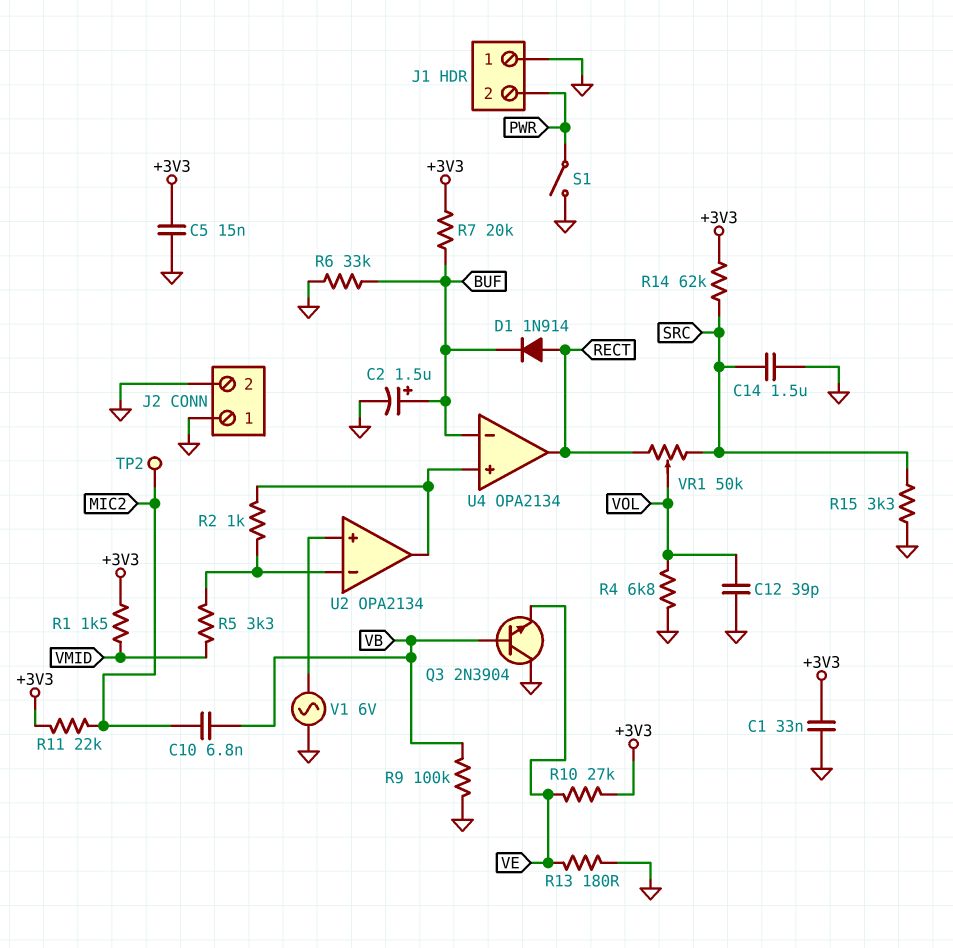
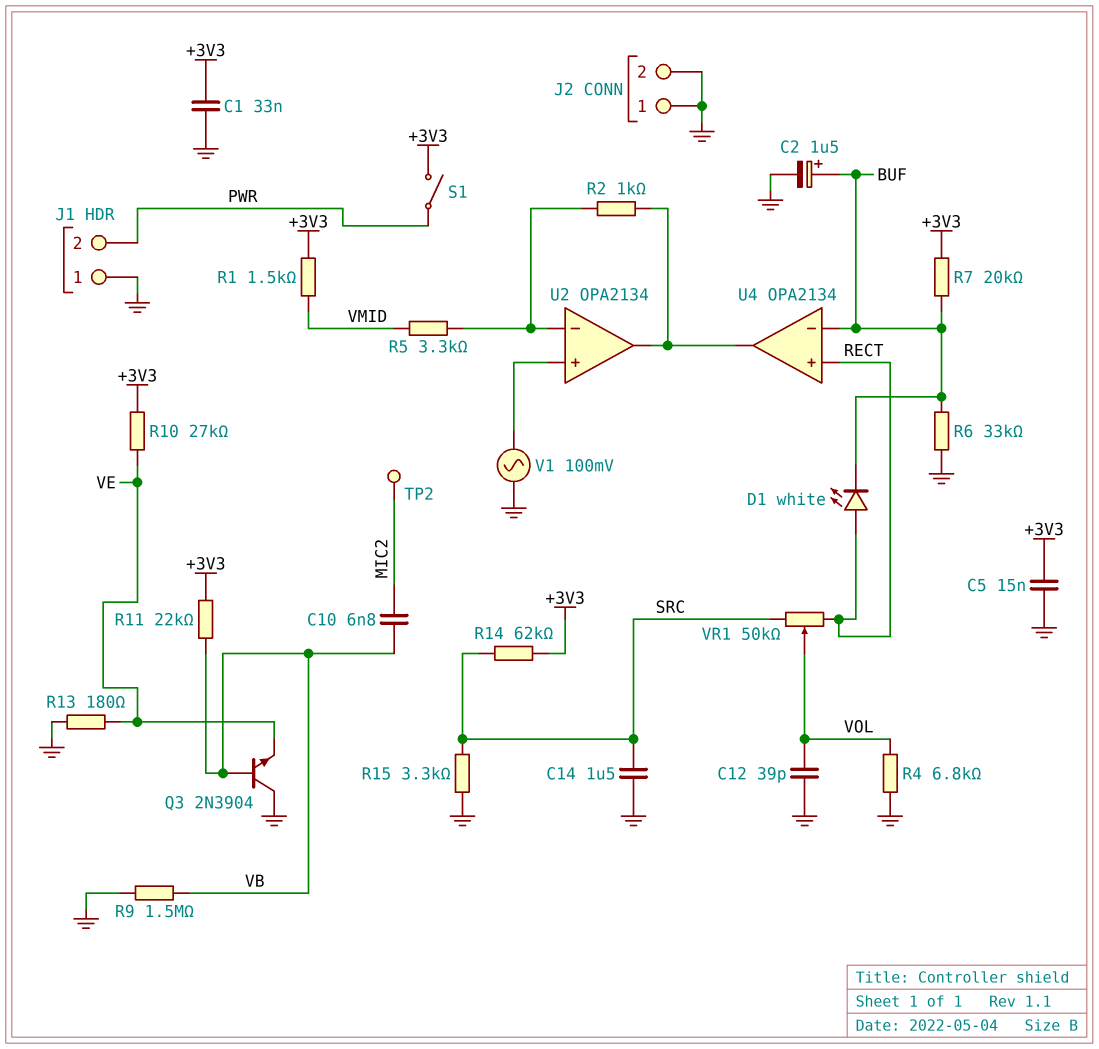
D1: diode 1N914 (A RECT, K BUF) -> LED white (A RECT, K BUF)
R9: 100k (GND, VB) -> 1.5M (GND, VB)
R11: 22k (+3V3, MIC2) -> 22k (+3V3, VB)
S1: switch (GND, PWR) -> switch (+3V3, PWR)
U4 pin in+: U2/out -> RECT
U4 pin out: RECT -> U2/out
V1: AC 6V (GND, U2/in+) -> AC 100mV (GND, U2/in+)

